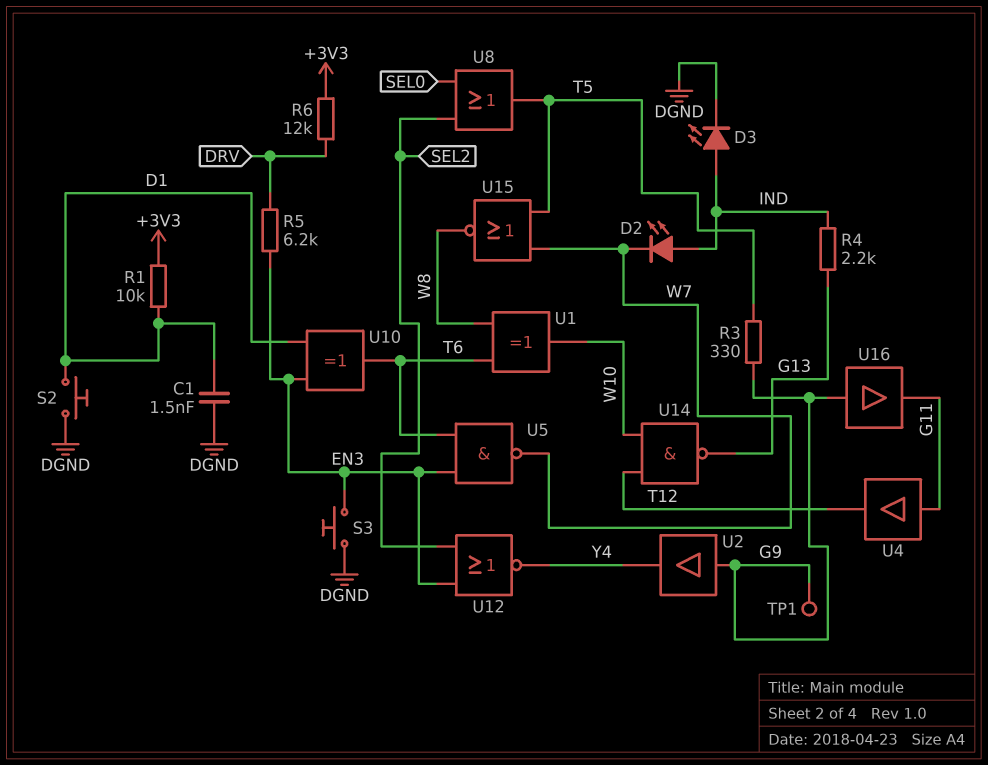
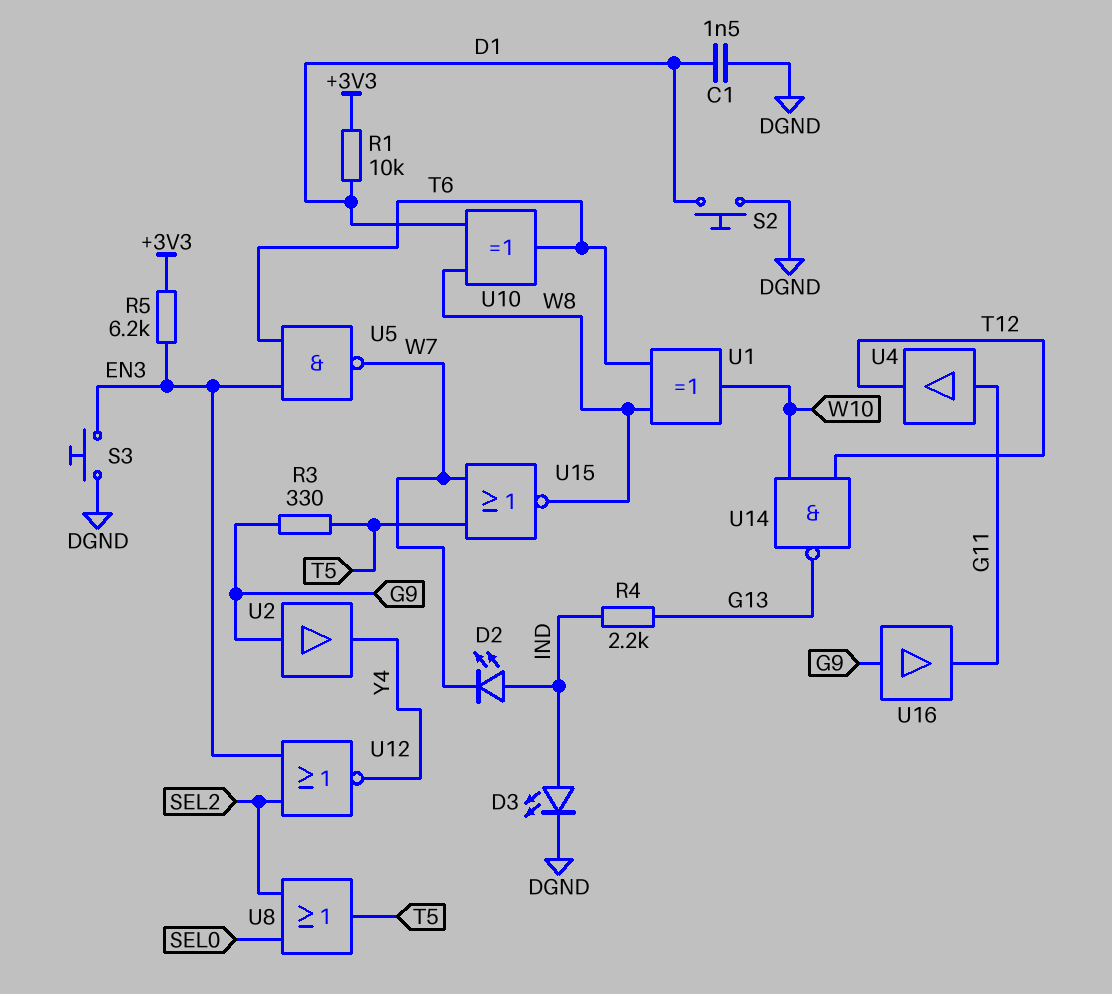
R5: 6.2k (DRV, EN3) -> 6.2k (+3V3, EN3)
R6: 12k (+3V3, DRV) -> none
TP1: test point (G9) -> none
U10: XOR (in D1, in EN3, out T6) -> XOR (in D1, in W8, out T6)

